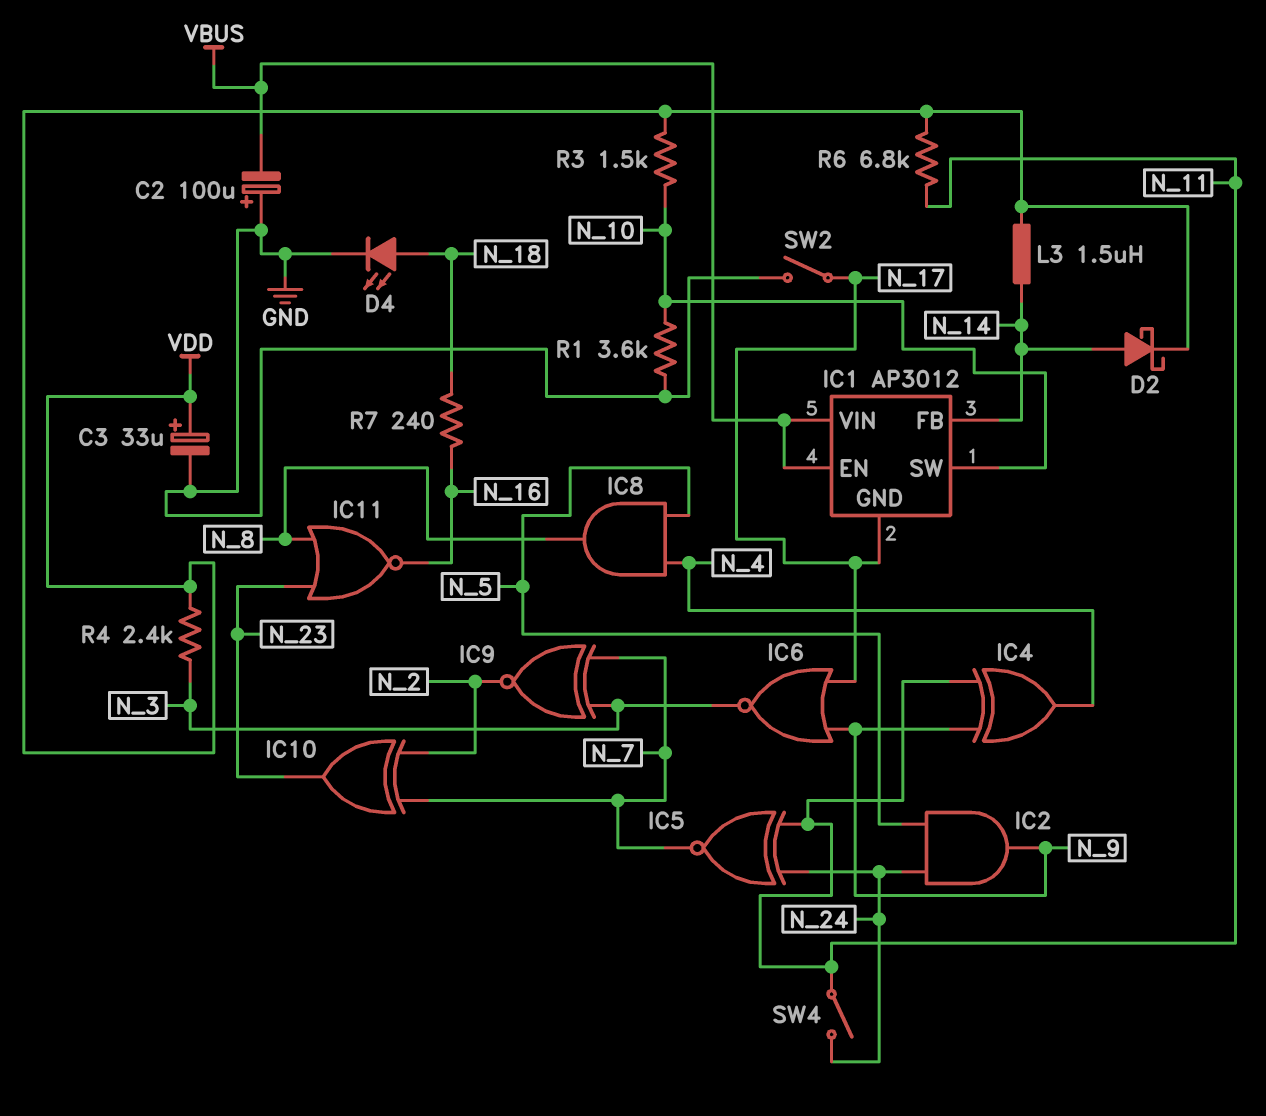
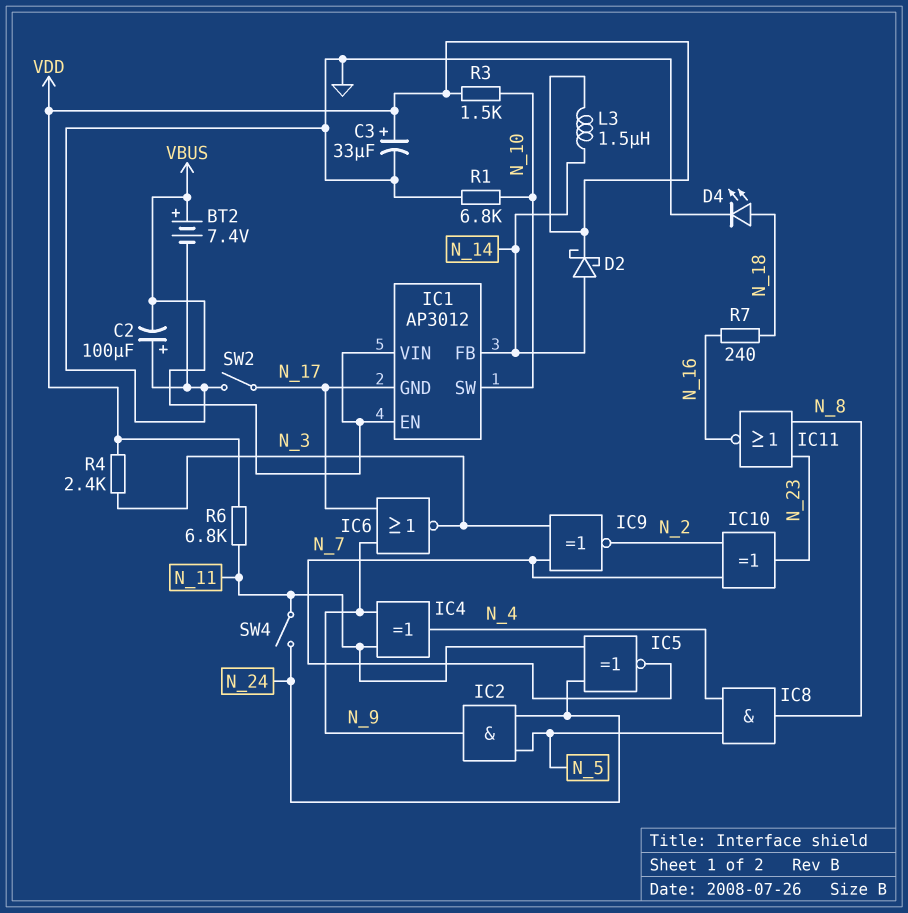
BT2: none -> 7.4V (plus VBUS, minus GND)
R1: 3.6k (GND, N_10) -> 6.8k (GND, N_10)

